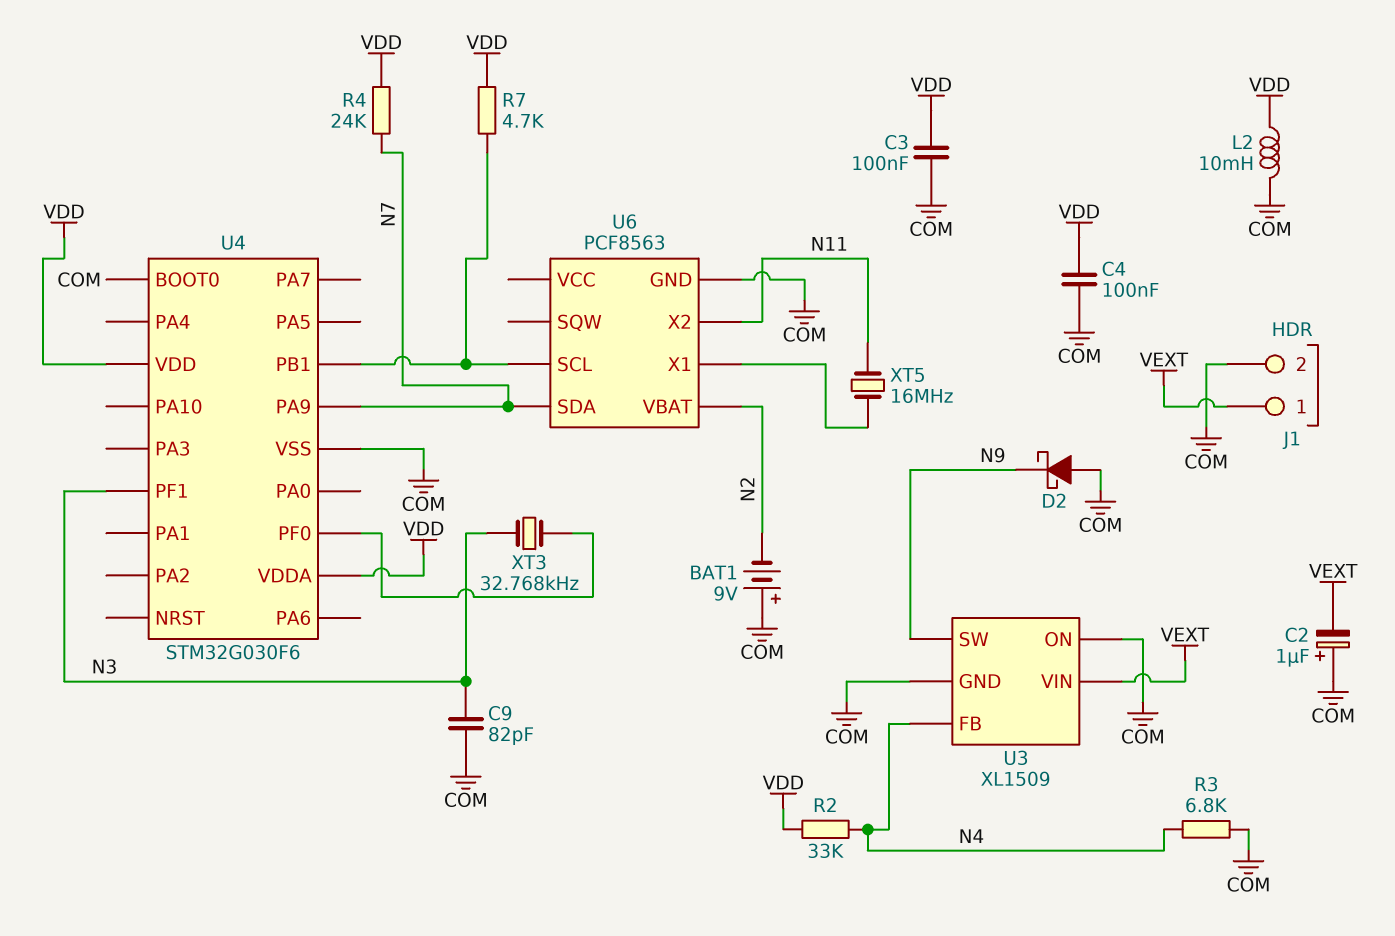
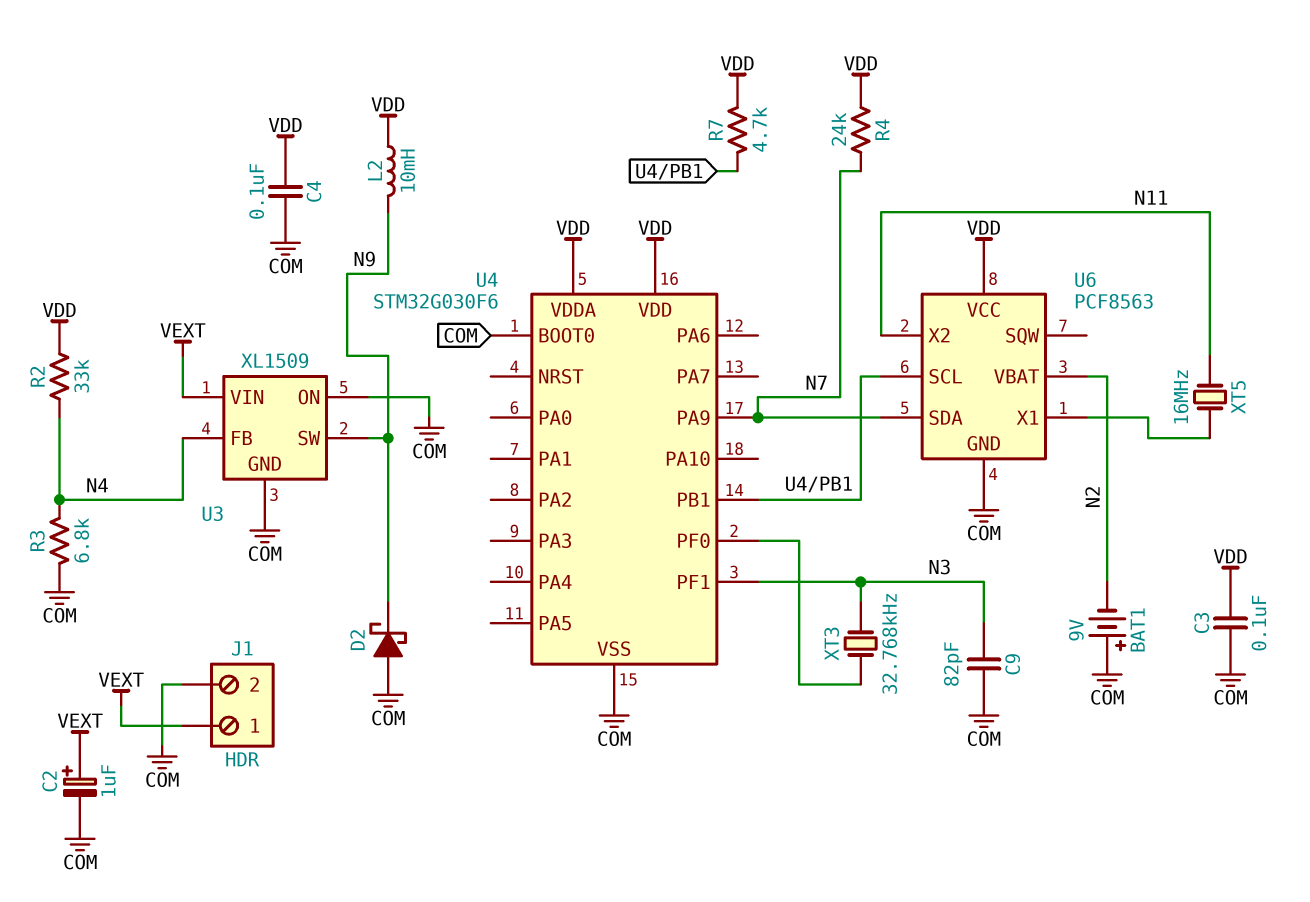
C2: 1uF (plus COM, minus VEXT) -> 1uF (plus VEXT, minus COM)
L2: 10mH (COM, VDD) -> 10mH (N9, VDD)
U6 pin VCC: none -> VDD

